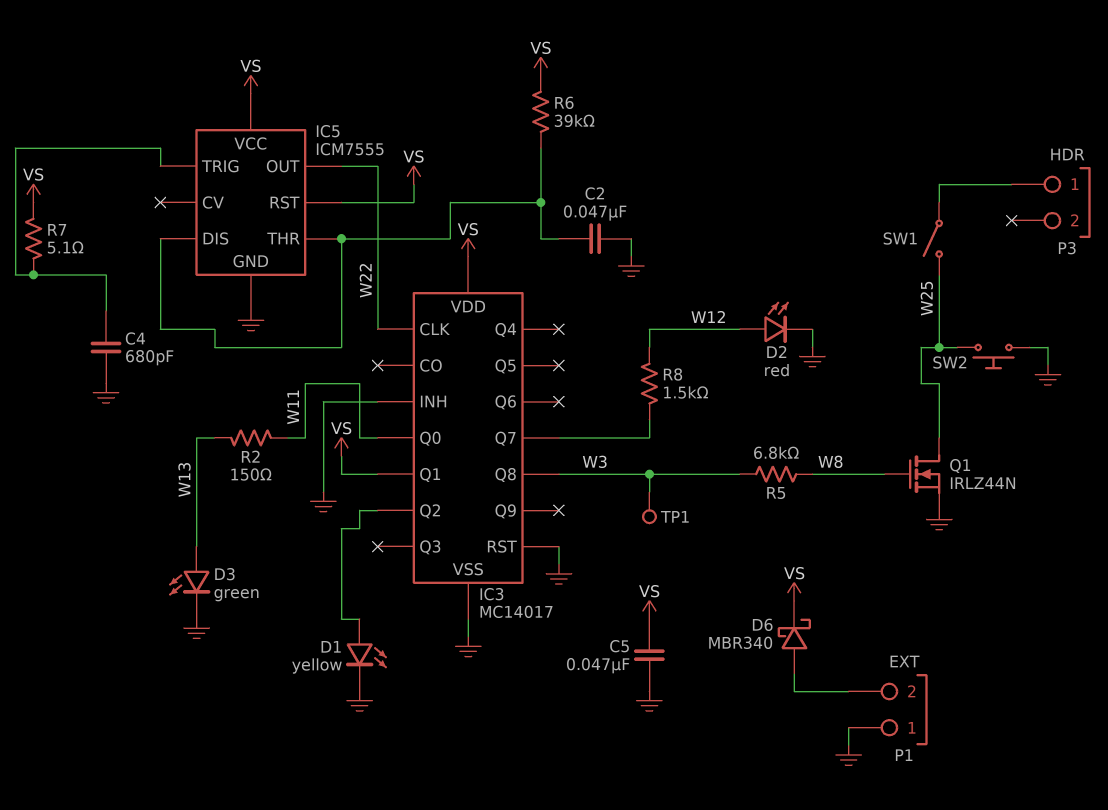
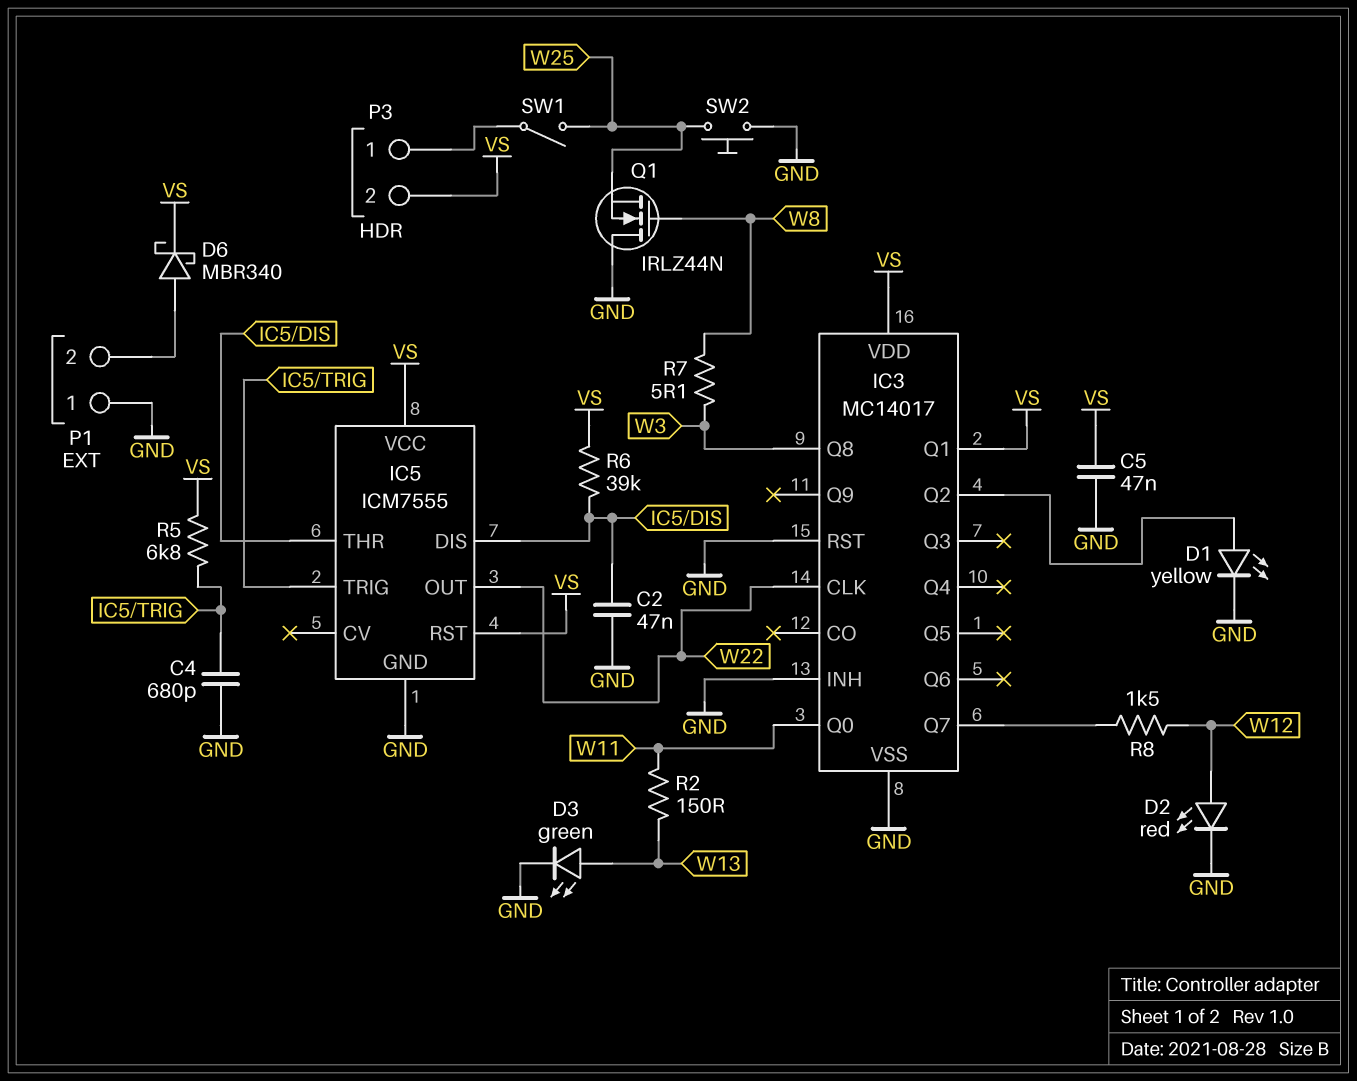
P3 pin 2: none -> VS
Q1: NMOS IRLZ44N (G W8, D W25, S GND) -> NMOS IRLZ44N (G W8, D GND, S W25)
R5: 6.8k (W3, W8) -> 6.8k (IC5/TRIG, VS)
R7: 5.1 (IC5/TRIG, VS) -> 5.1 (W3, W8)
TP1: test point (W3) -> none

